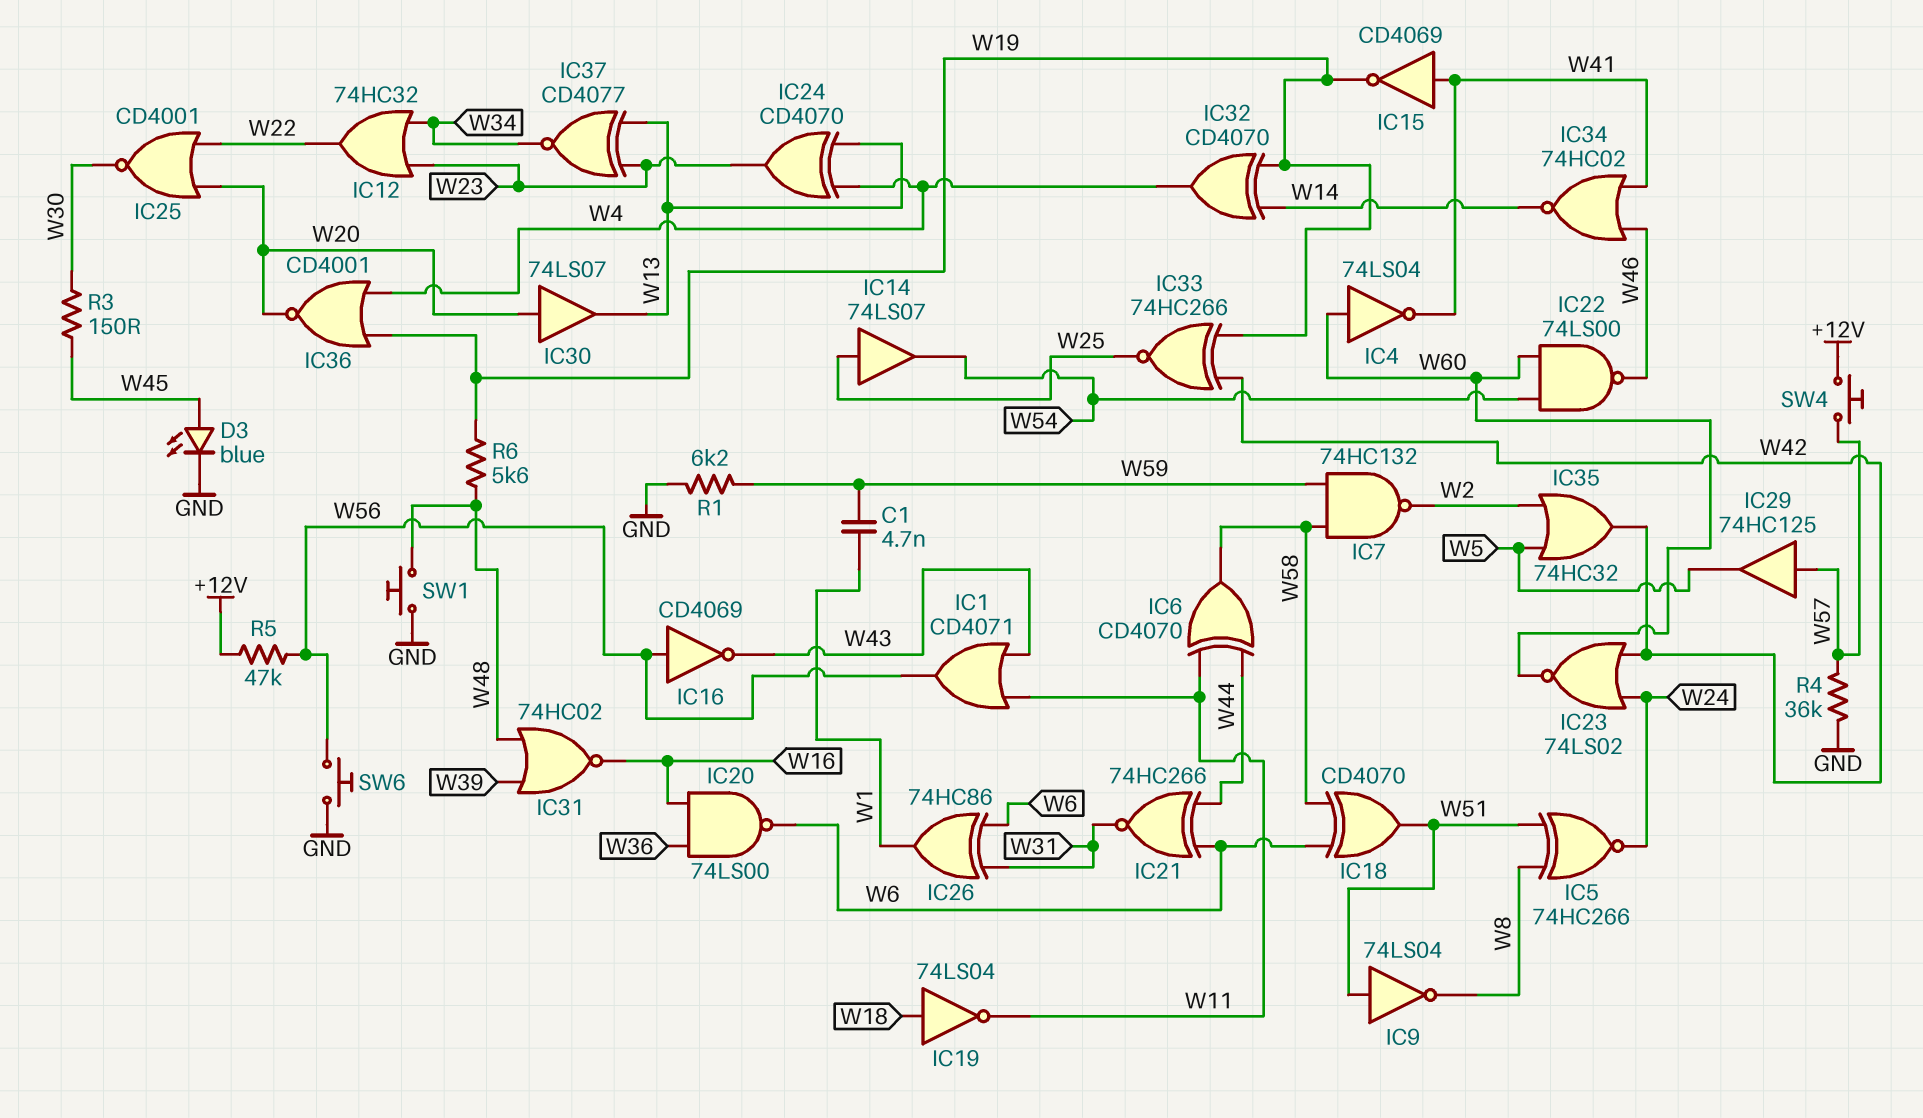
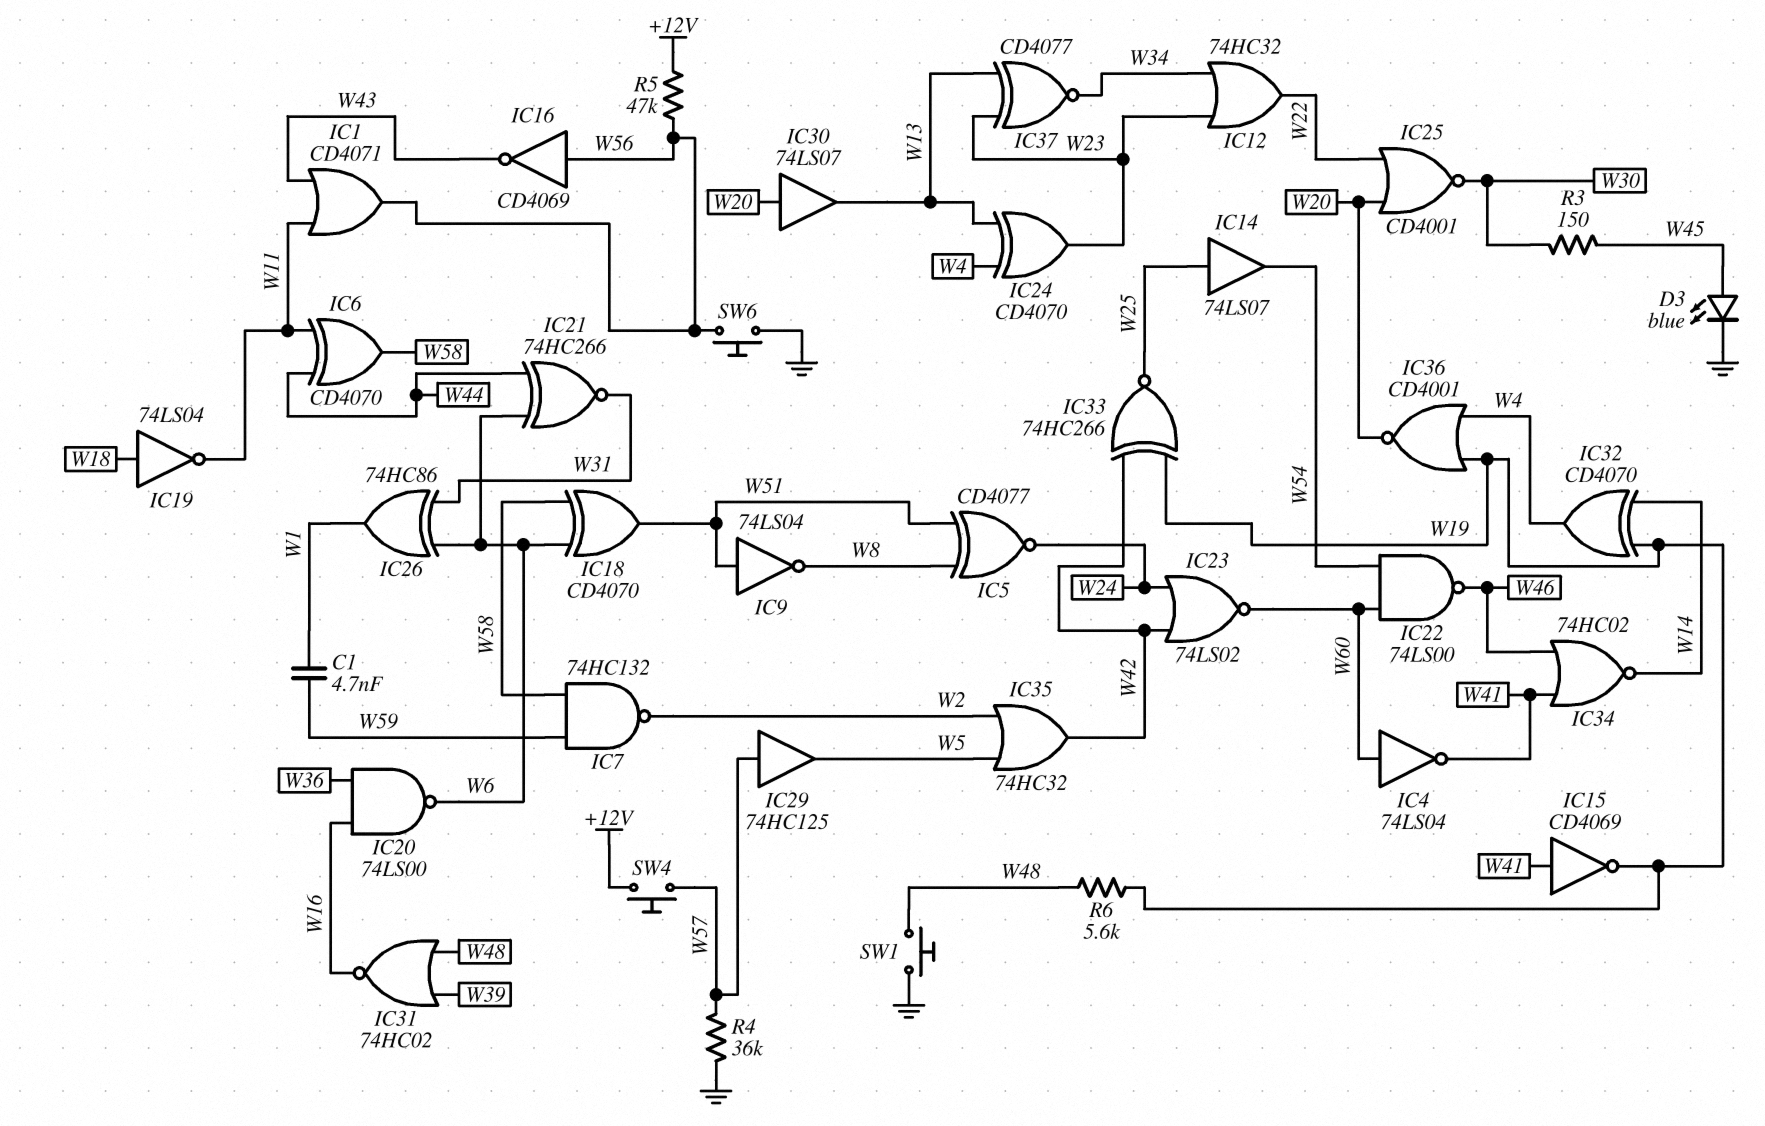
IC5: XNOR 74HC266 (in W8, in W51, out W24) -> XNOR CD4077 (in W8, in W51, out W24)
R1: 6.2k (GND, W59) -> none

